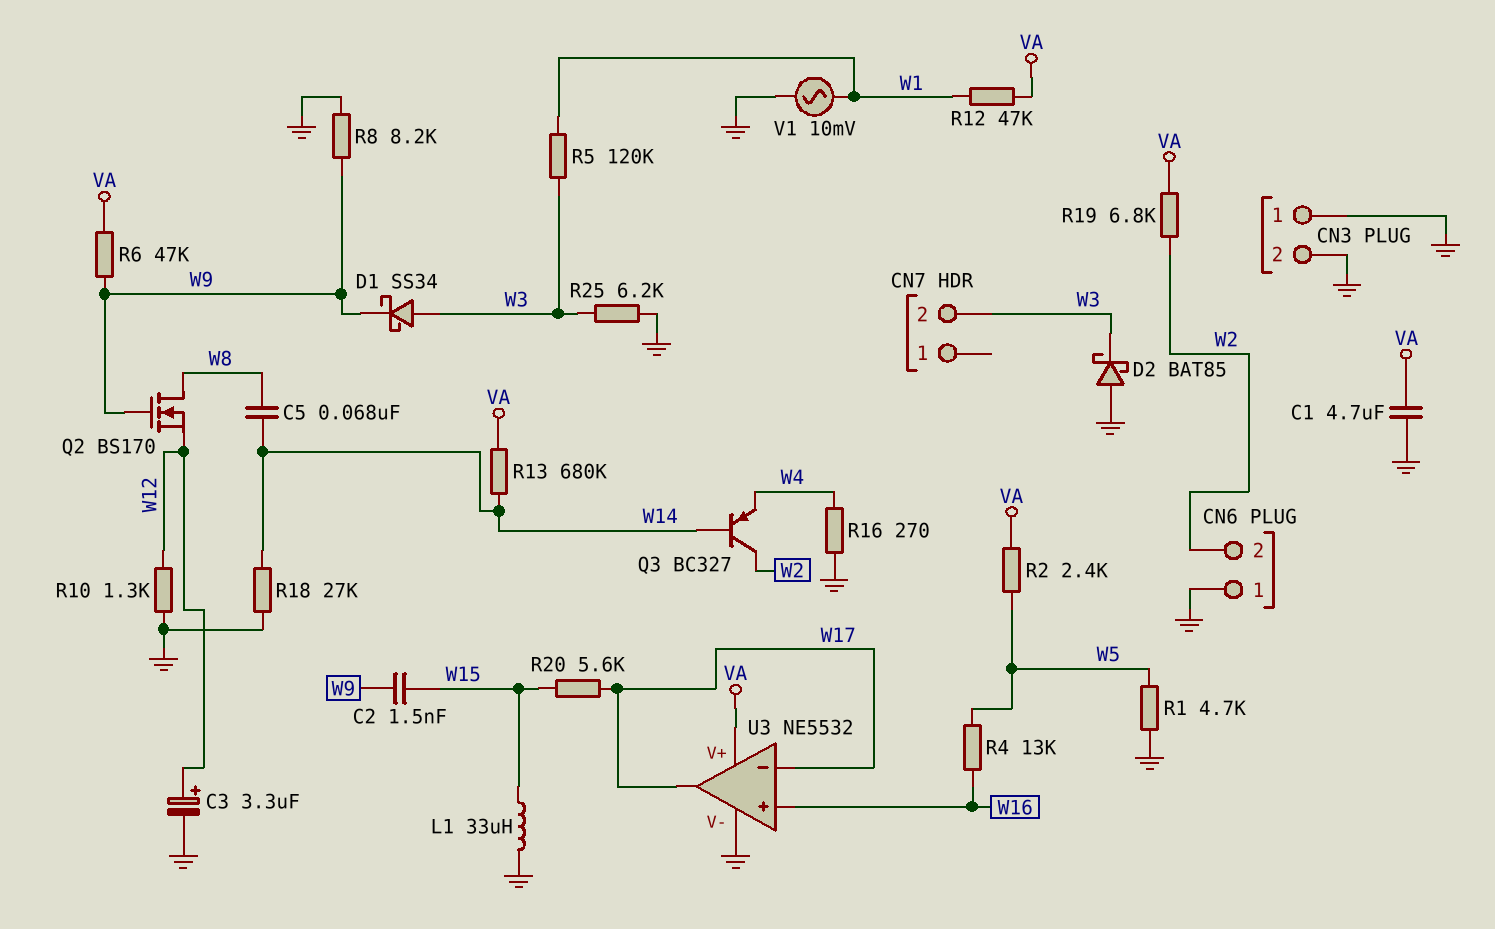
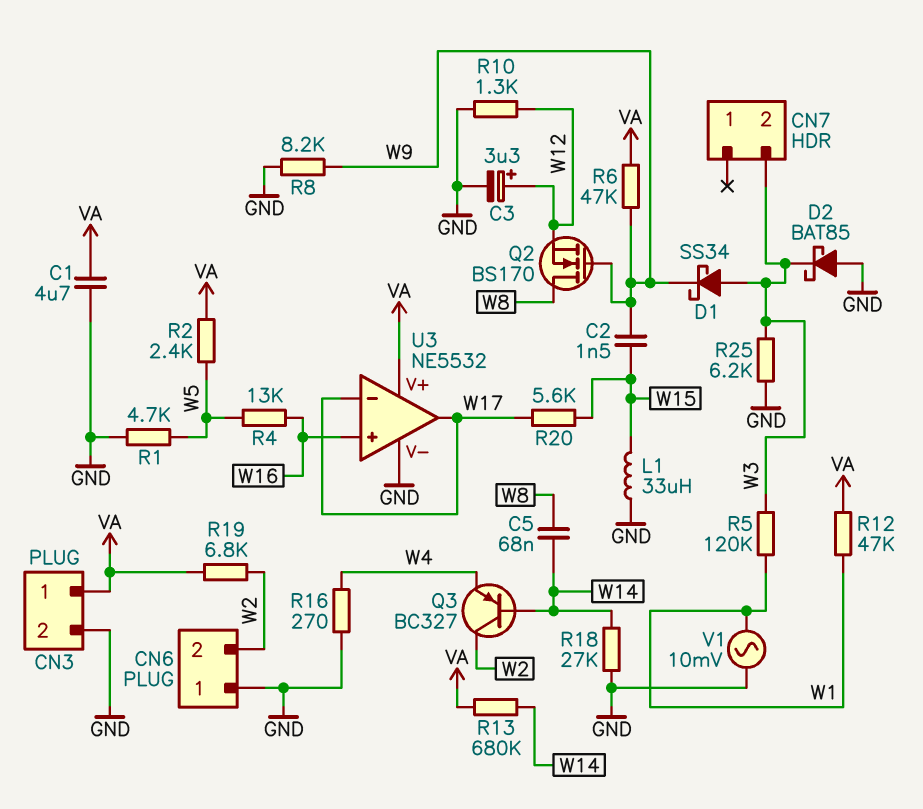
CN3 pin 1: GND -> VA

